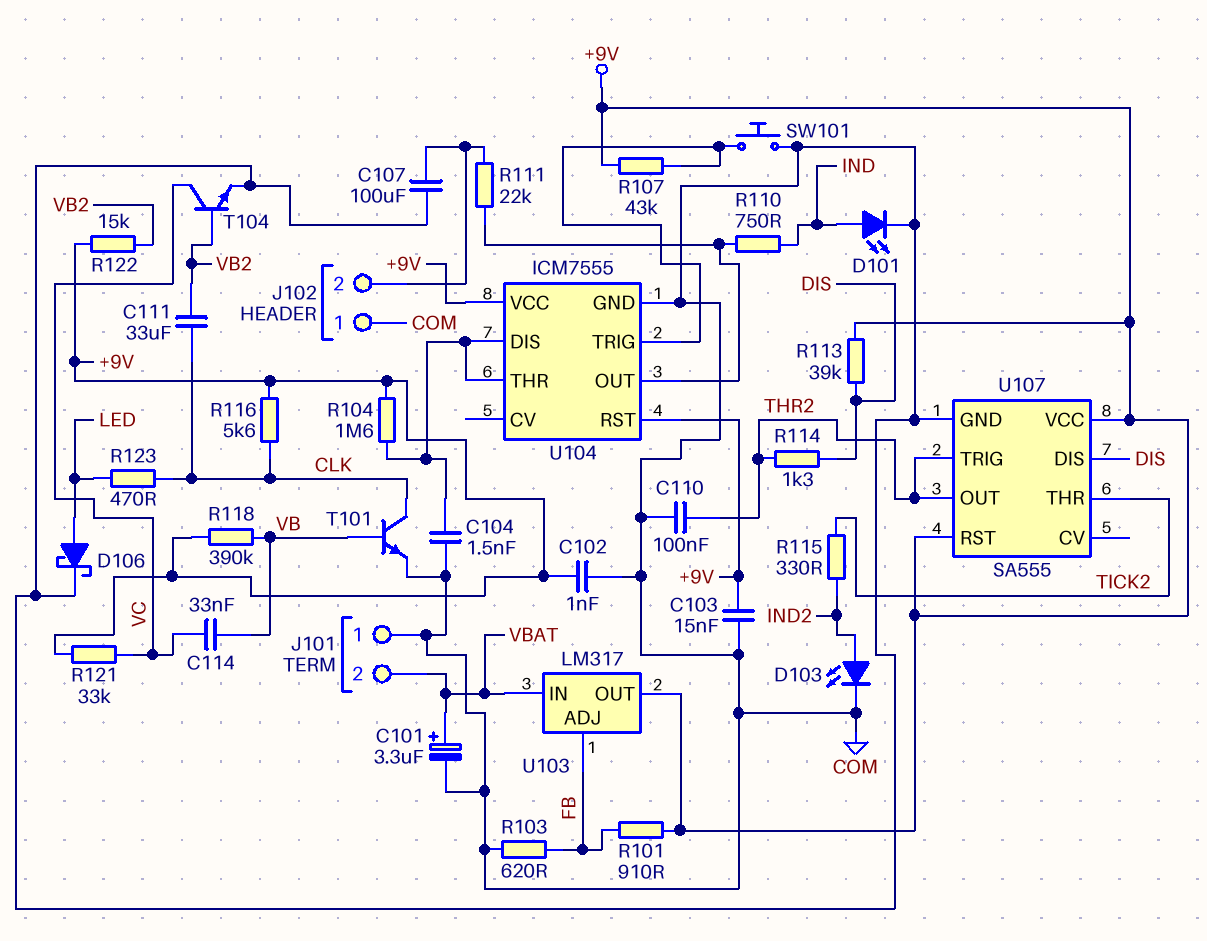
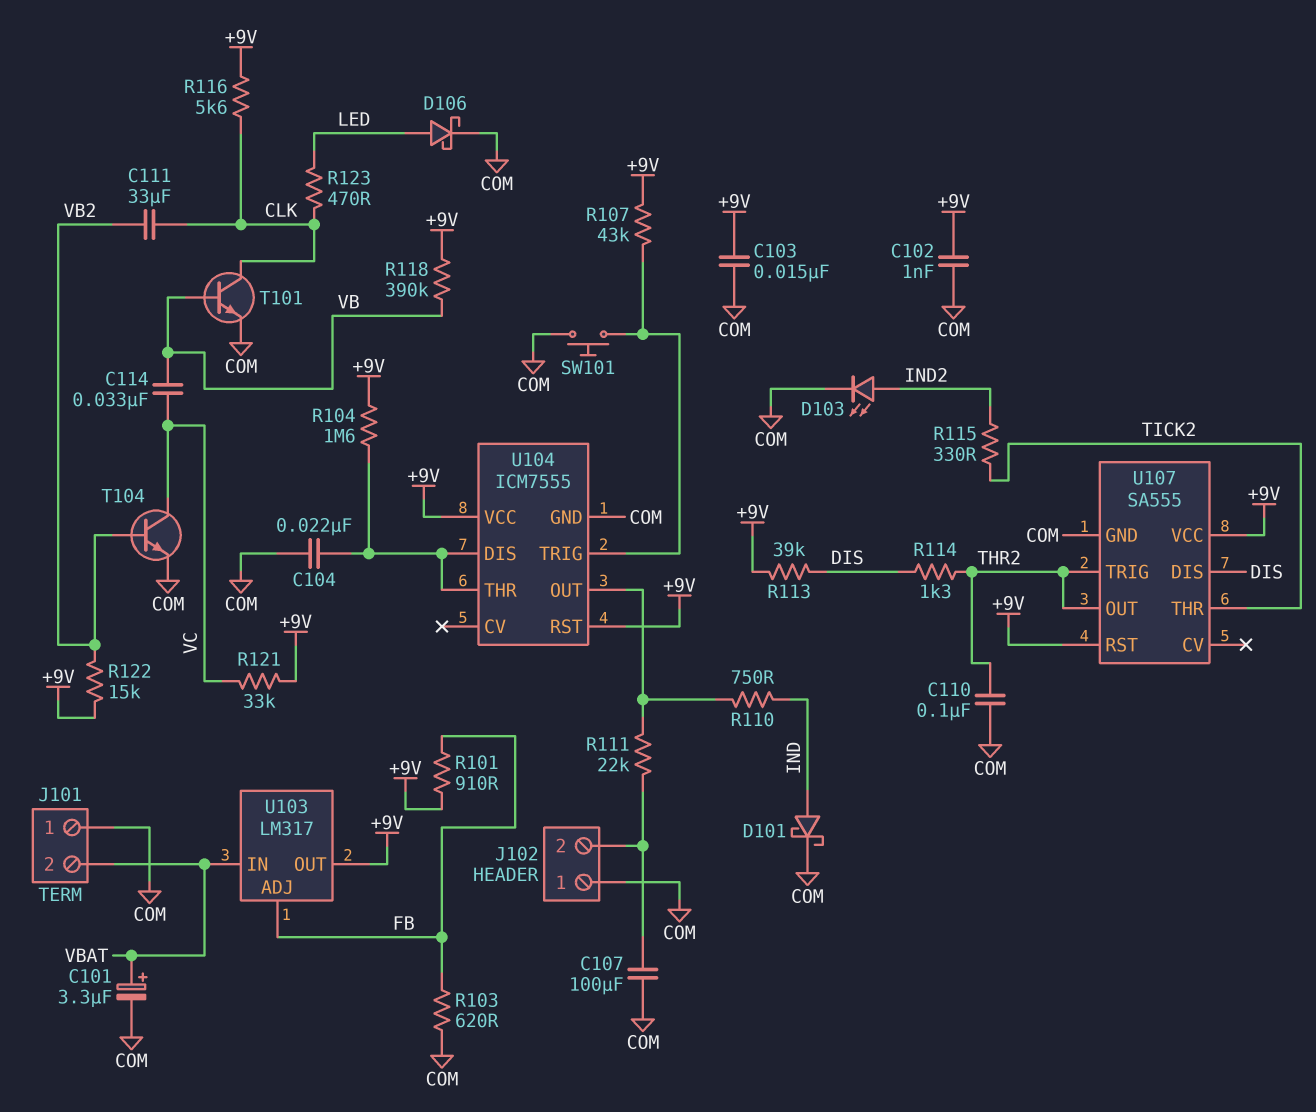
C104: 1.5nF (COM, U104/DIS) -> 22nF (COM, U104/DIS)
D101: LED (A IND, K COM) -> schottky (A IND, K COM)

